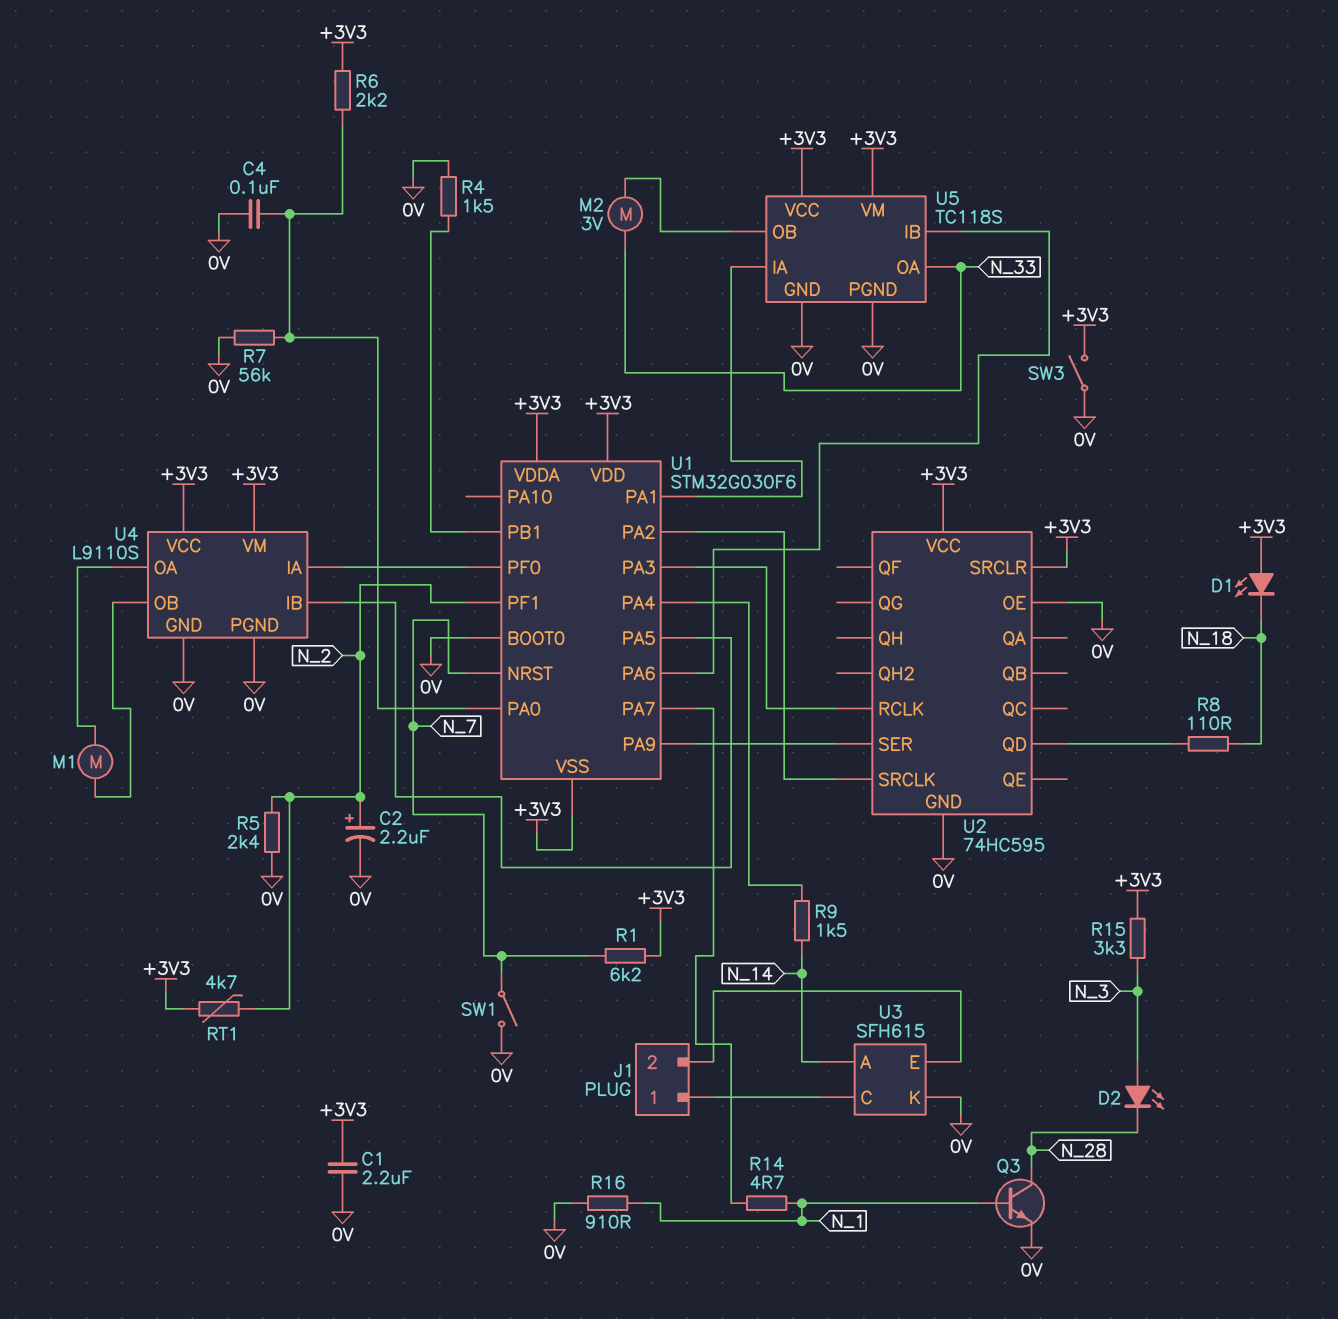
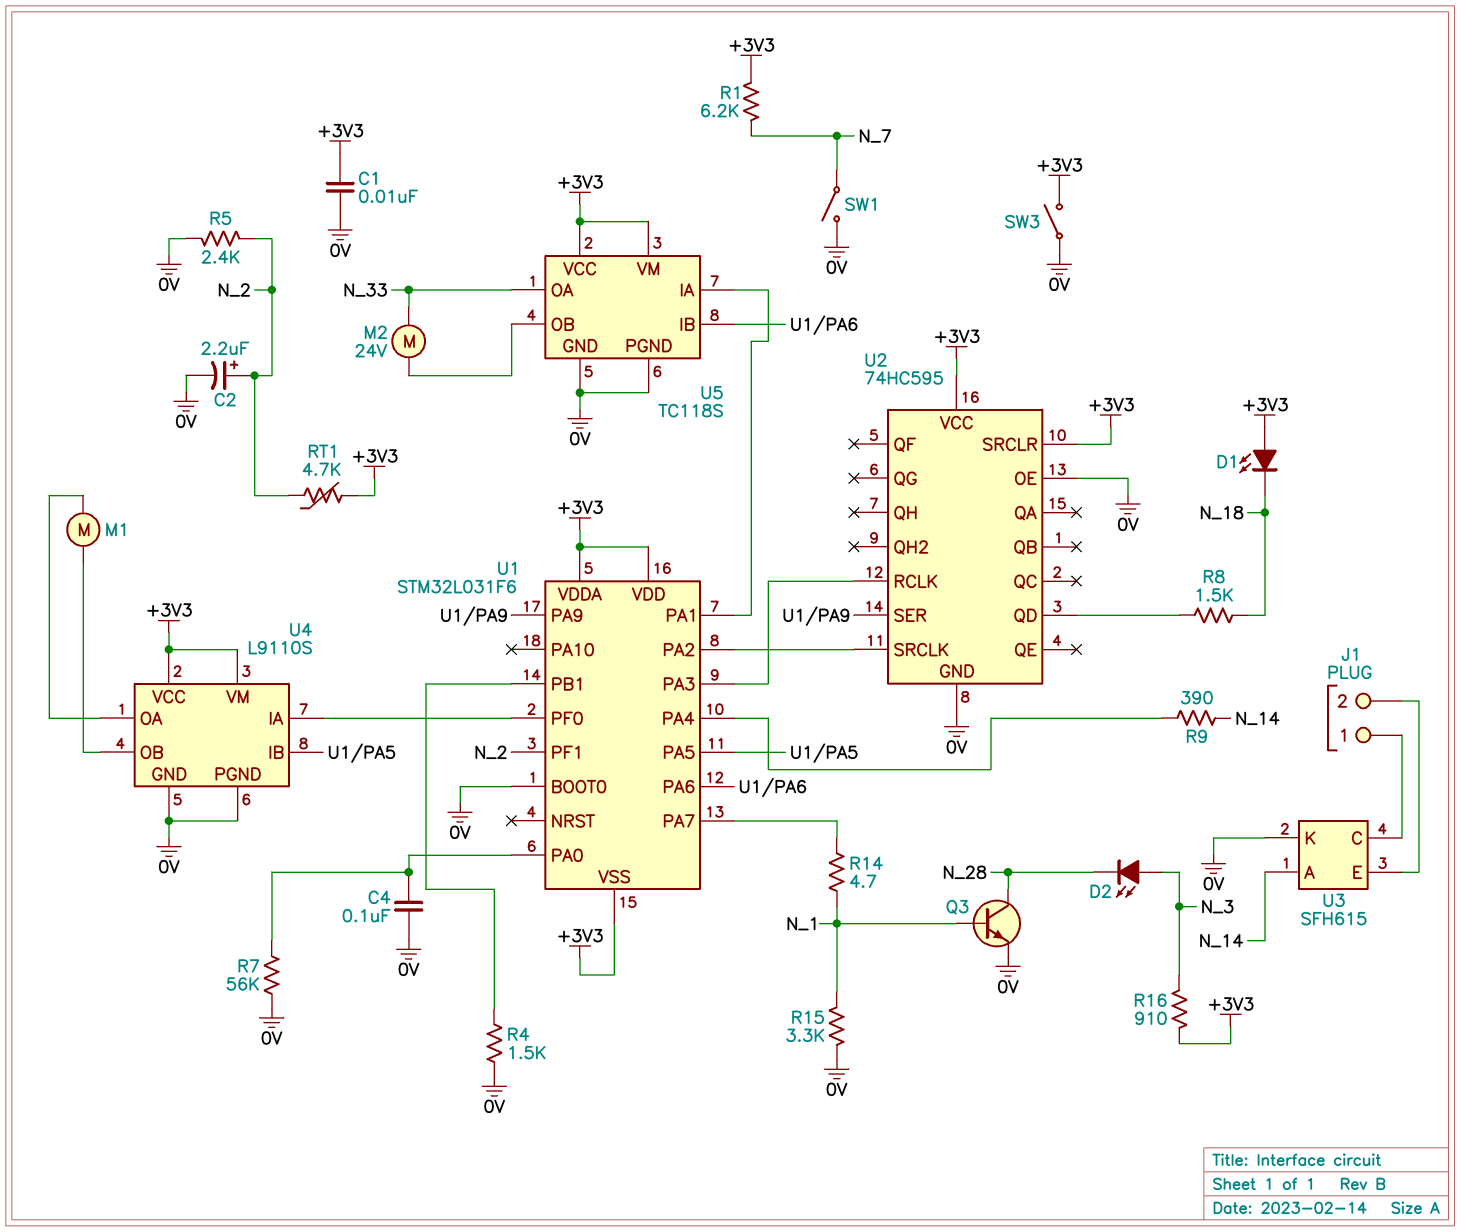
C1: 2.2uF (+3V3, 0V) -> 10nF (+3V3, 0V)
M2: motor 3V (N_33, U5/OB) -> motor 24V (N_33, U5/OB)
R6: 2.2k (+3V3, U1/PA0) -> none
R8: 110 (N_18, U2/QD) -> 1.5k (N_18, U2/QD)
R9: 1.5k (N_14, U1/PA4) -> 390 (N_14, U1/PA4)
R15: 3.3k (+3V3, N_3) -> 3.3k (0V, N_1)
R16: 910 (0V, N_1) -> 910 (+3V3, N_3)
U1: STM32G030F6 -> STM32L031F6
U1 pin NRST: N_7 -> none

